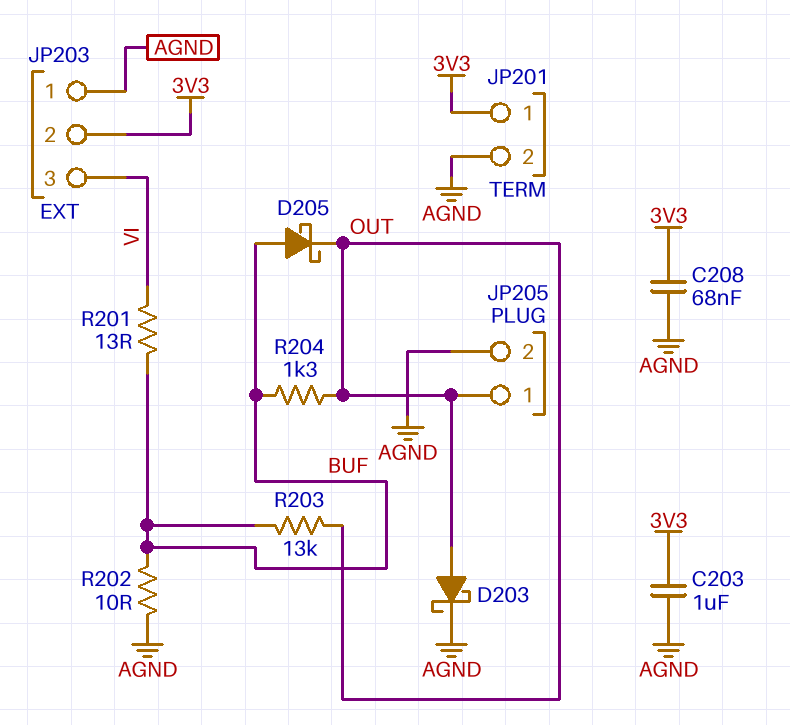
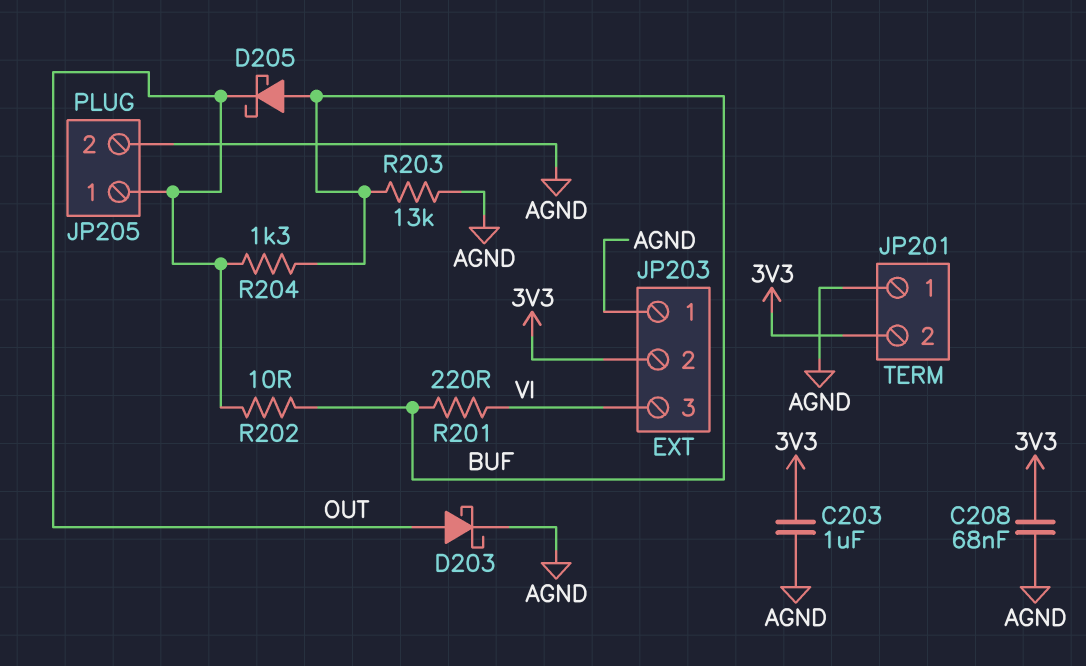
JP201 pin 1: 3V3 -> AGND
JP201 pin 2: AGND -> 3V3
R201: 13 (BUF, VI) -> 220 (BUF, VI)
R202: 10 (AGND, BUF) -> 10 (BUF, OUT)
R203: 13k (BUF, OUT) -> 13k (AGND, BUF)

